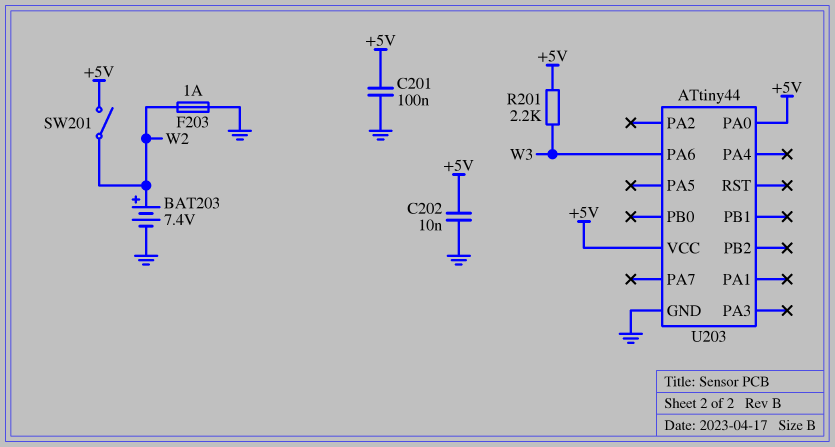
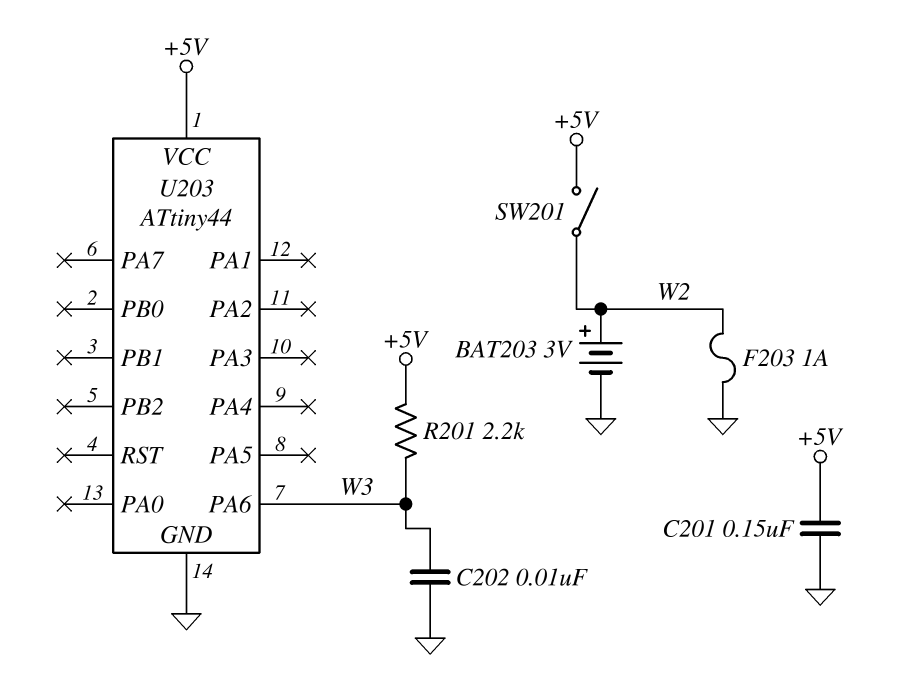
BAT203: 7.4V (plus W2, minus GND) -> 3V (plus W2, minus GND)
C201: 100nF (+5V, GND) -> 150nF (+5V, GND)
C202: 10nF (+5V, GND) -> 10nF (GND, W3)
U203 pin PA0: +5V -> none

